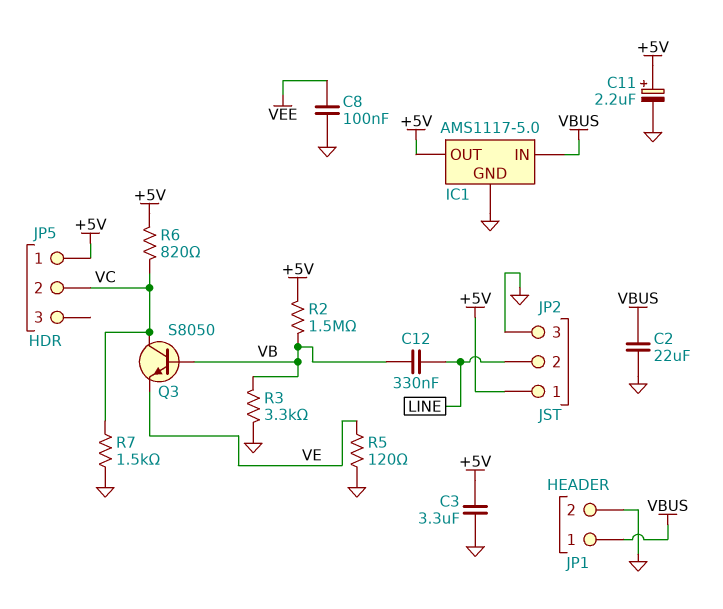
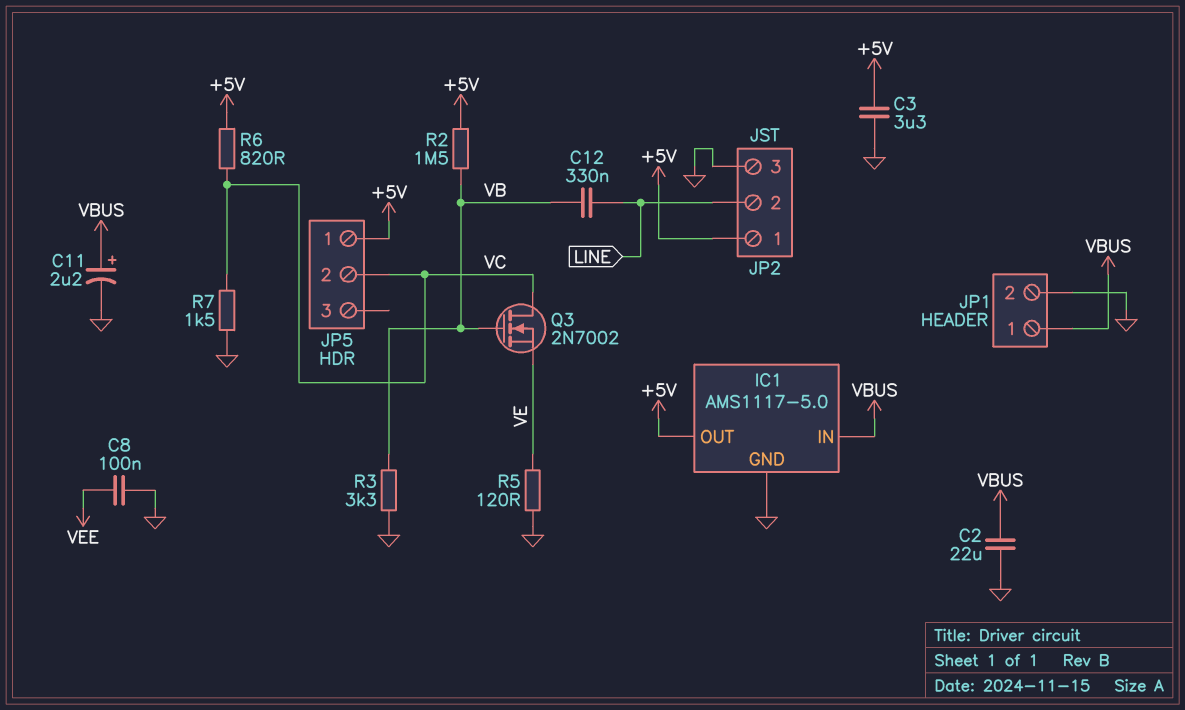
C11: 2.2uF (plus +5V, minus GND) -> 2.2uF (plus VBUS, minus GND)
Q3: NPN S8050 (B VB, C VC, E VE) -> NMOS 2N7002 (G VB, D VC, S VE)

